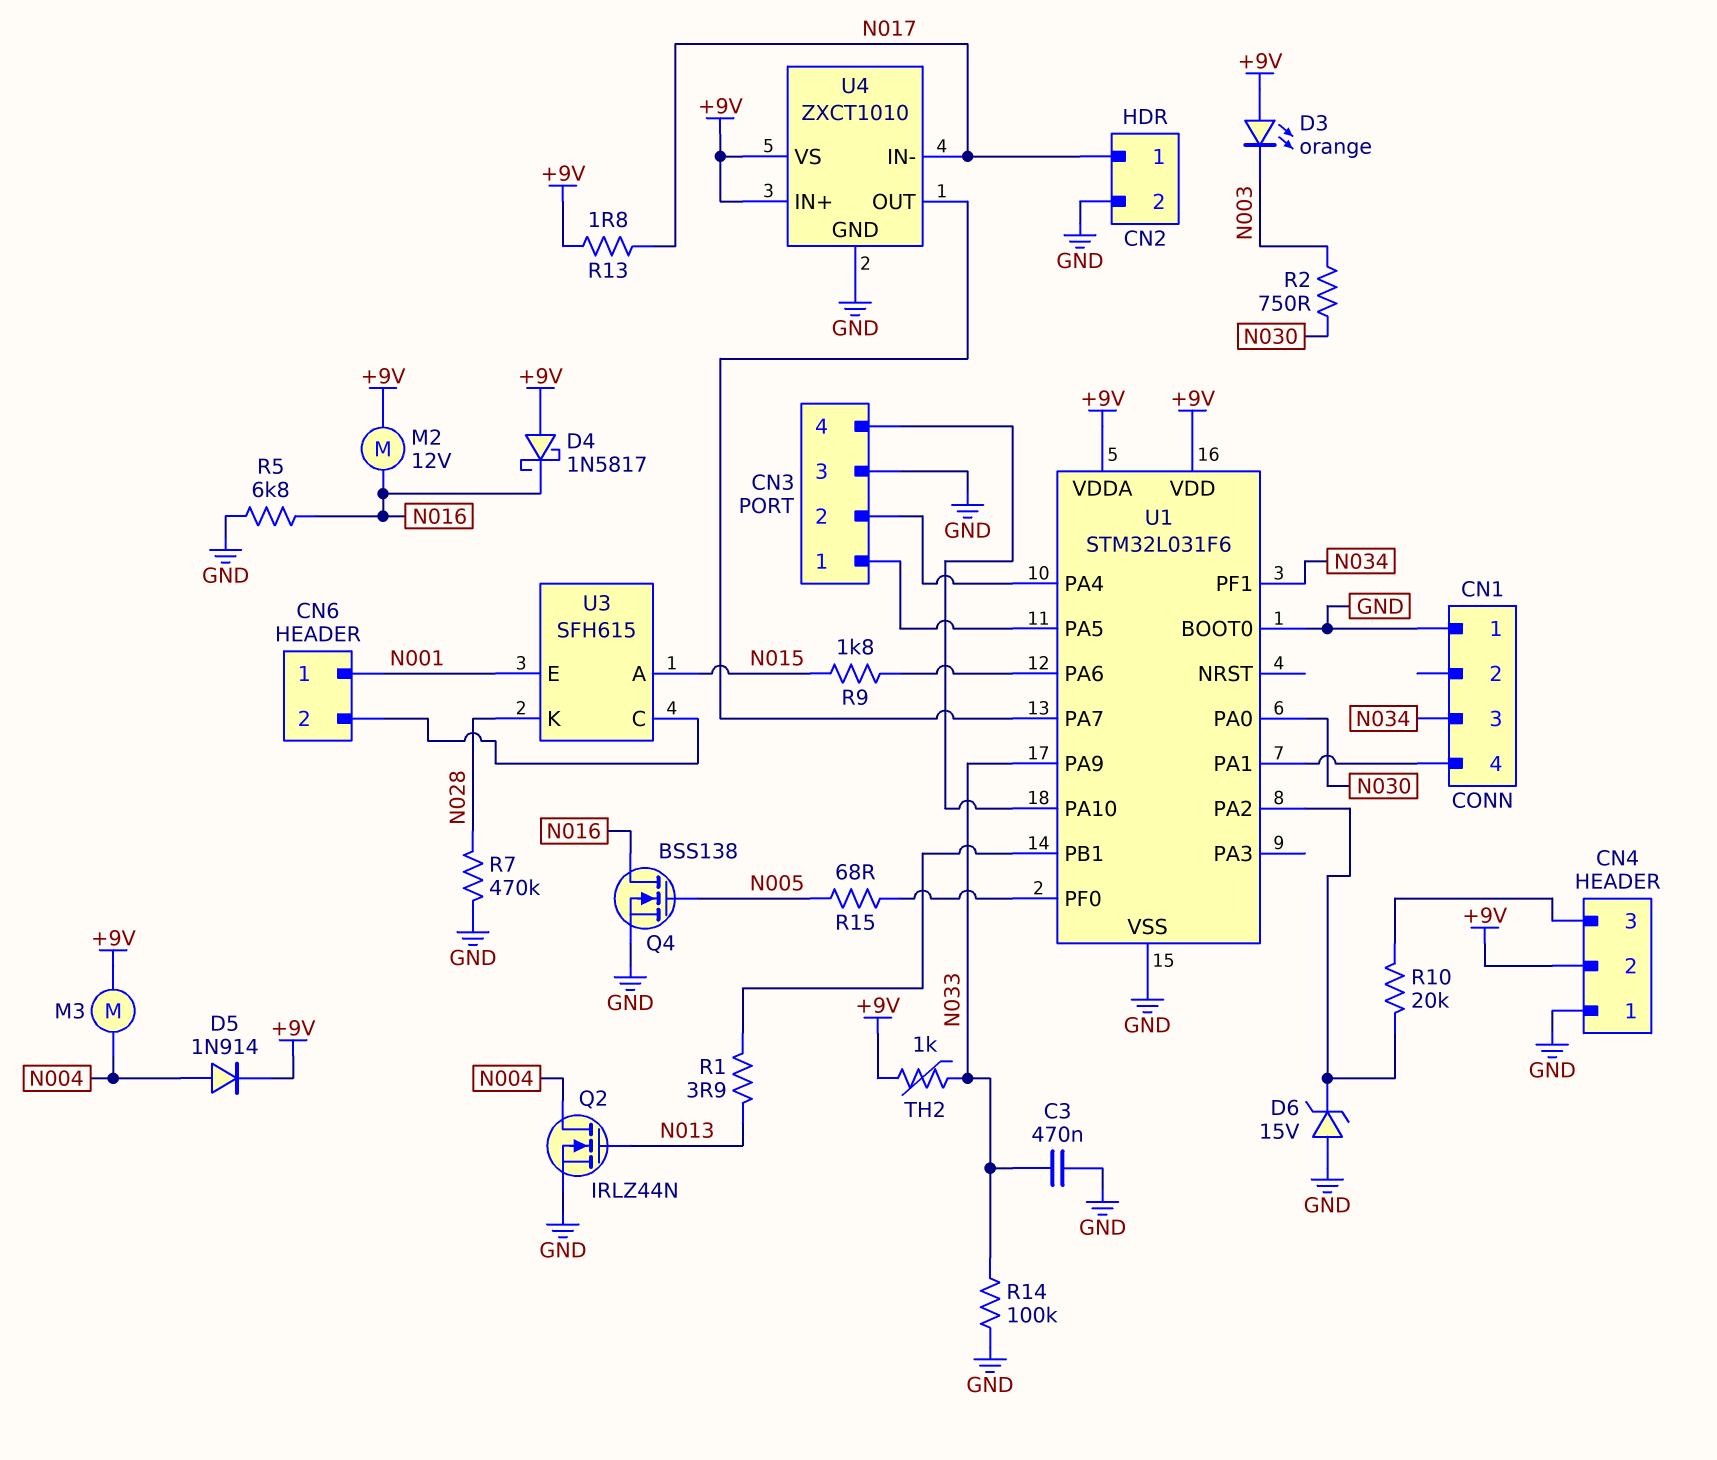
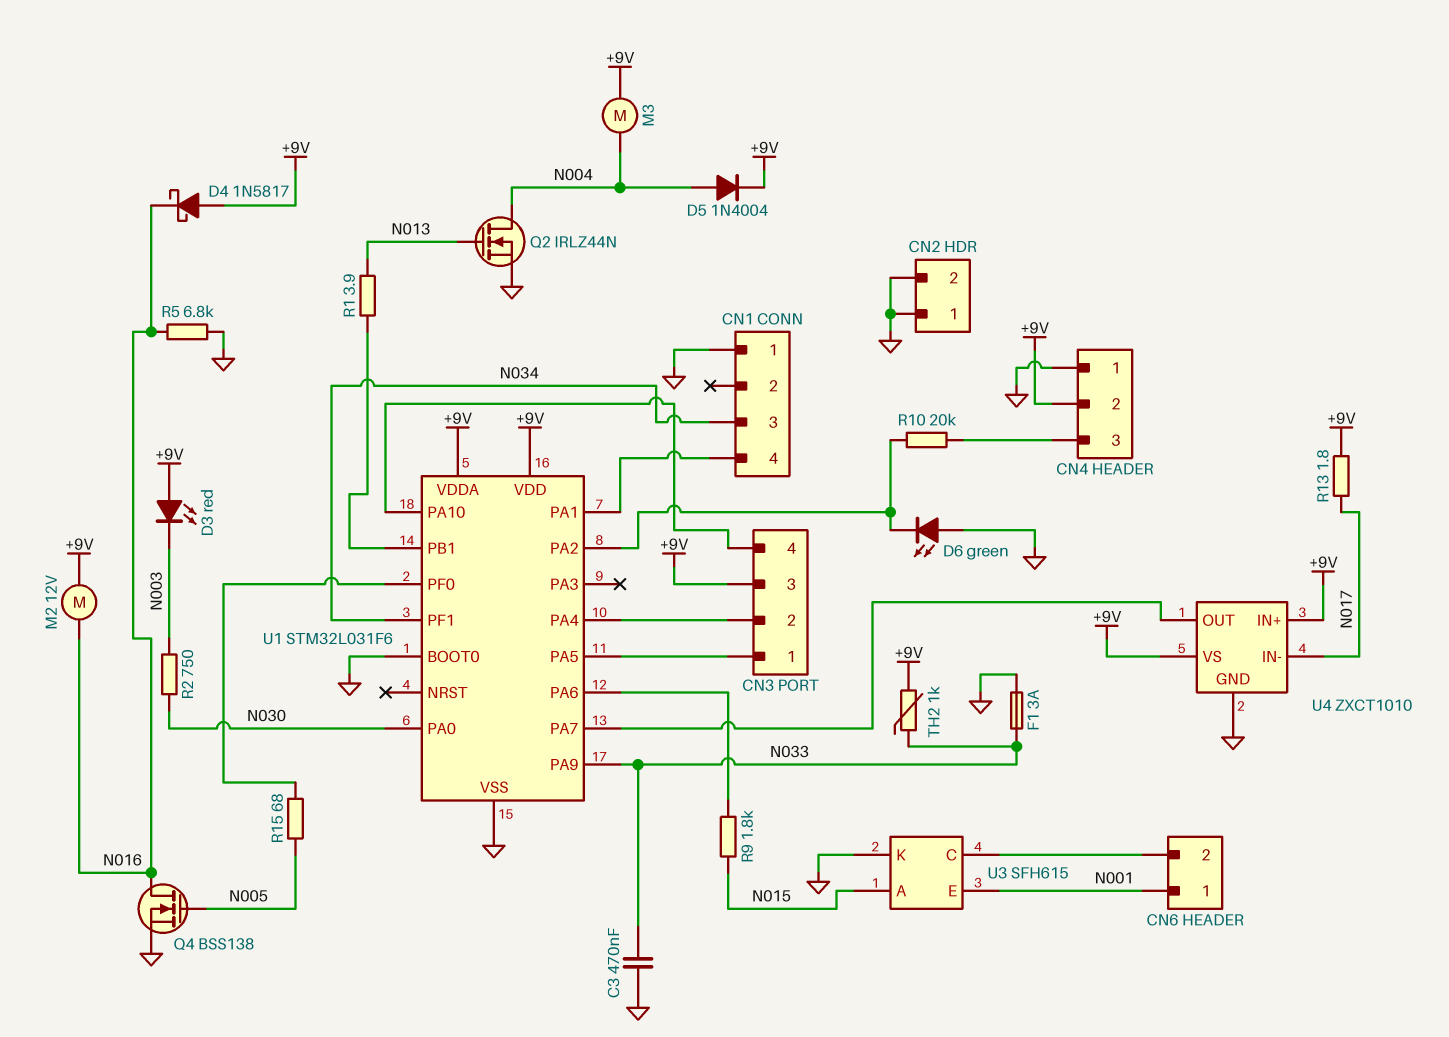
CN2 pin 1: N017 -> GND
CN3 pin 3: GND -> +9V
D3: LED orange (A +9V, K N003) -> LED red (A +9V, K N003)
D5: diode 1N914 (A N004, K +9V) -> diode 1N4004 (A N004, K +9V)
D6: zener 15V (A GND, K U1/PA2) -> LED green (A GND, K U1/PA2)
F1: none -> 3A (GND, N033)
R7: 470k (GND, N028) -> none
R14: 100k (GND, N033) -> none
U3 pin K: N028 -> GND

